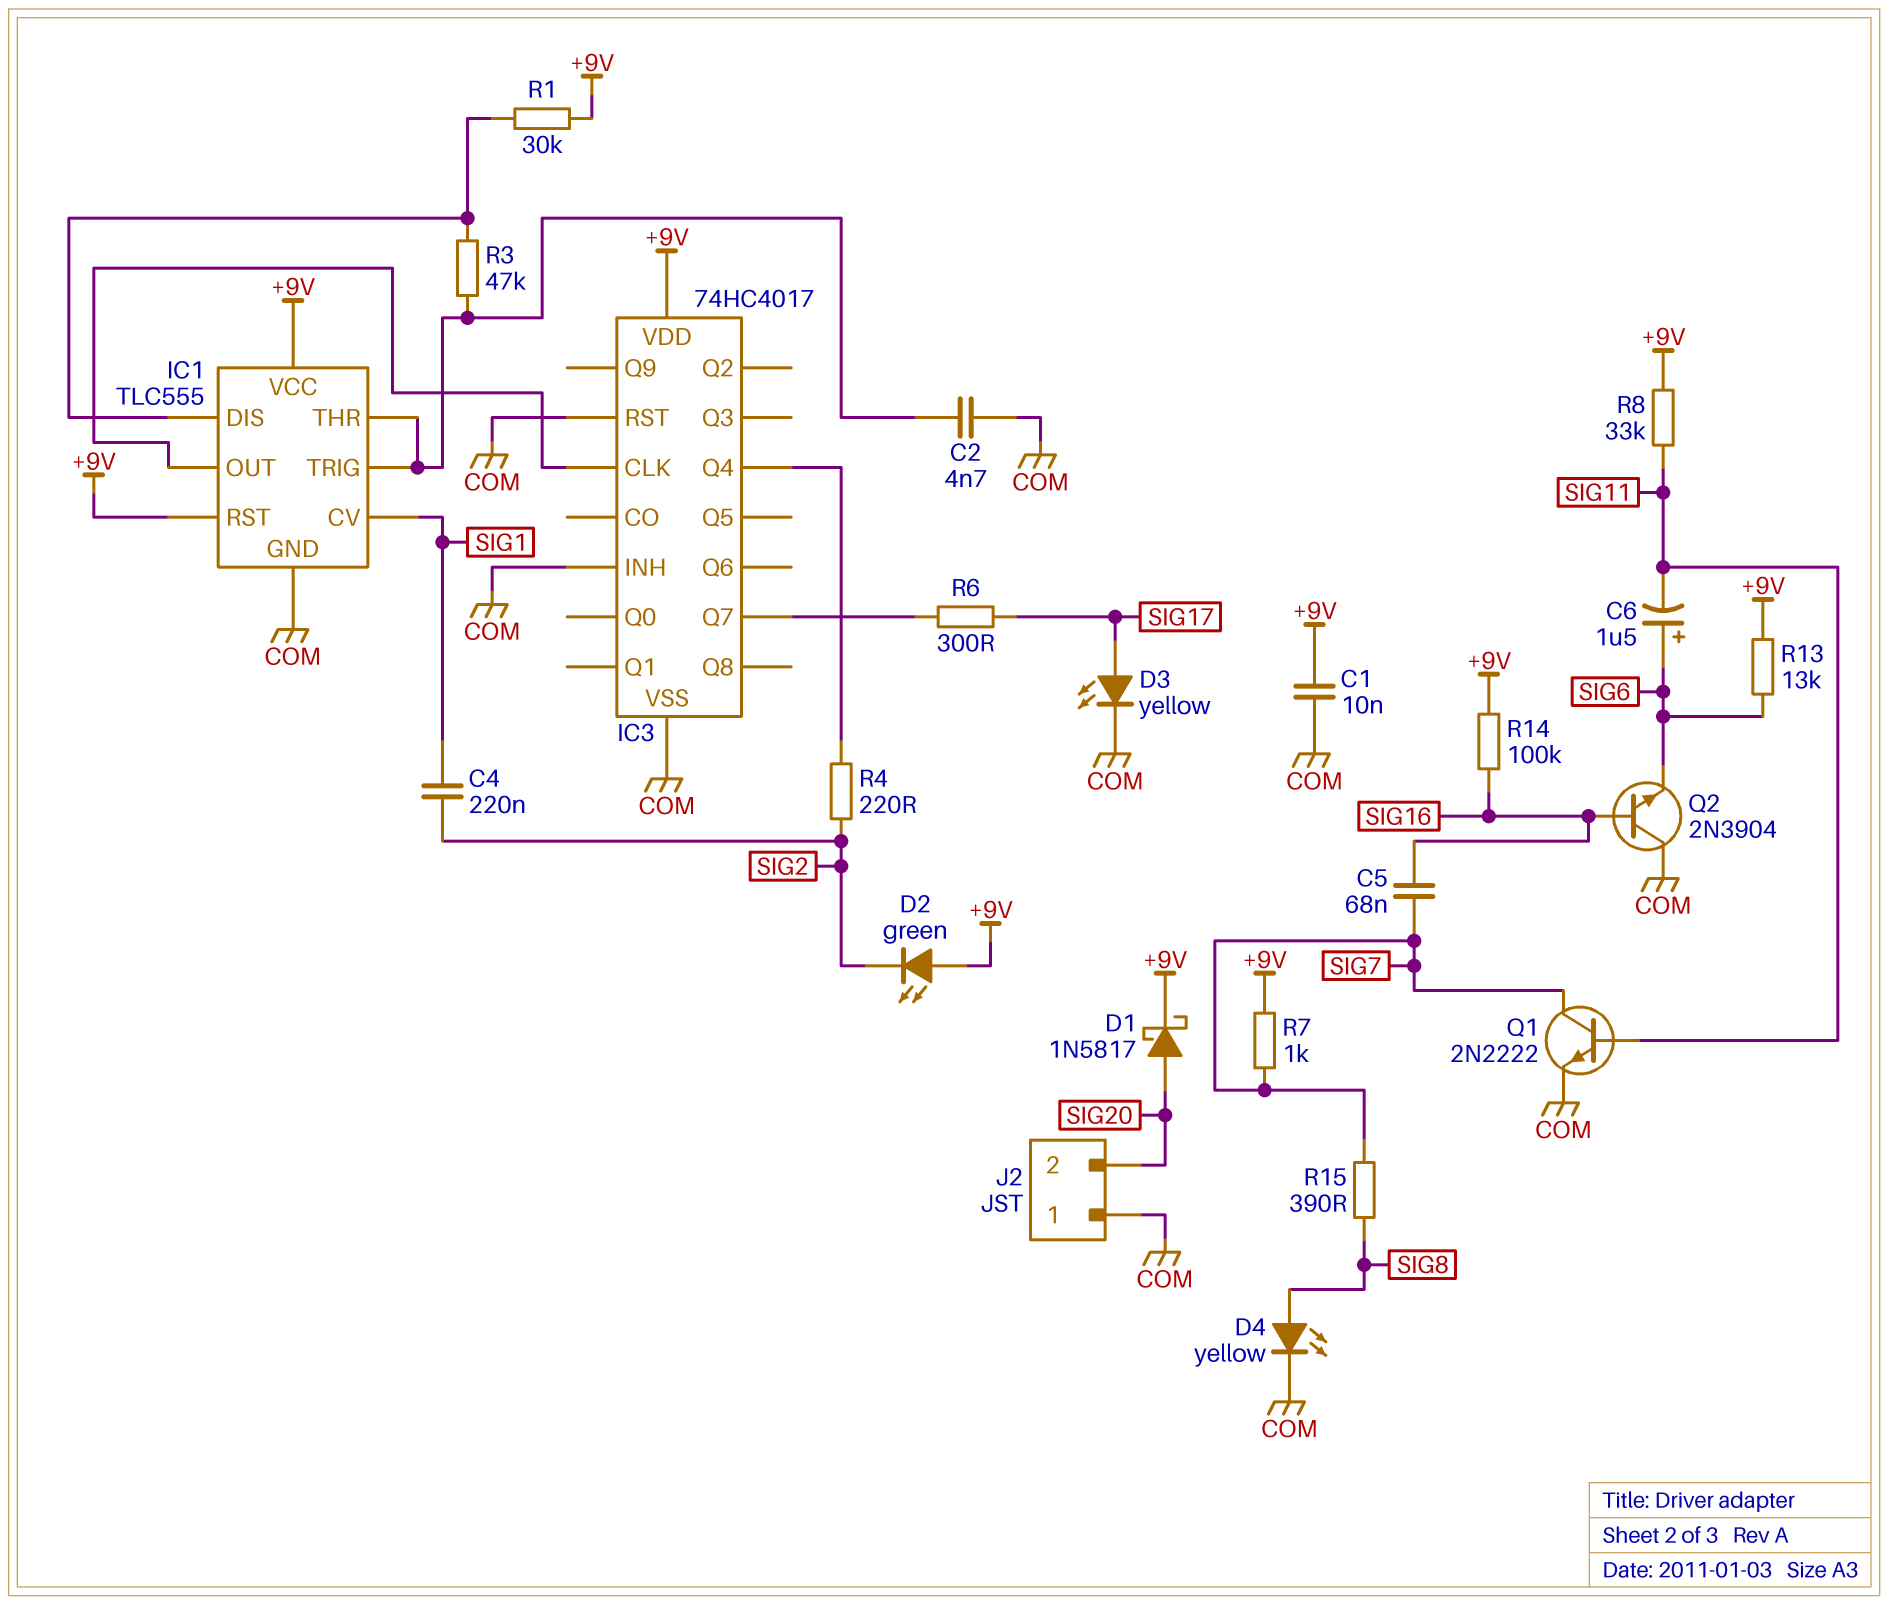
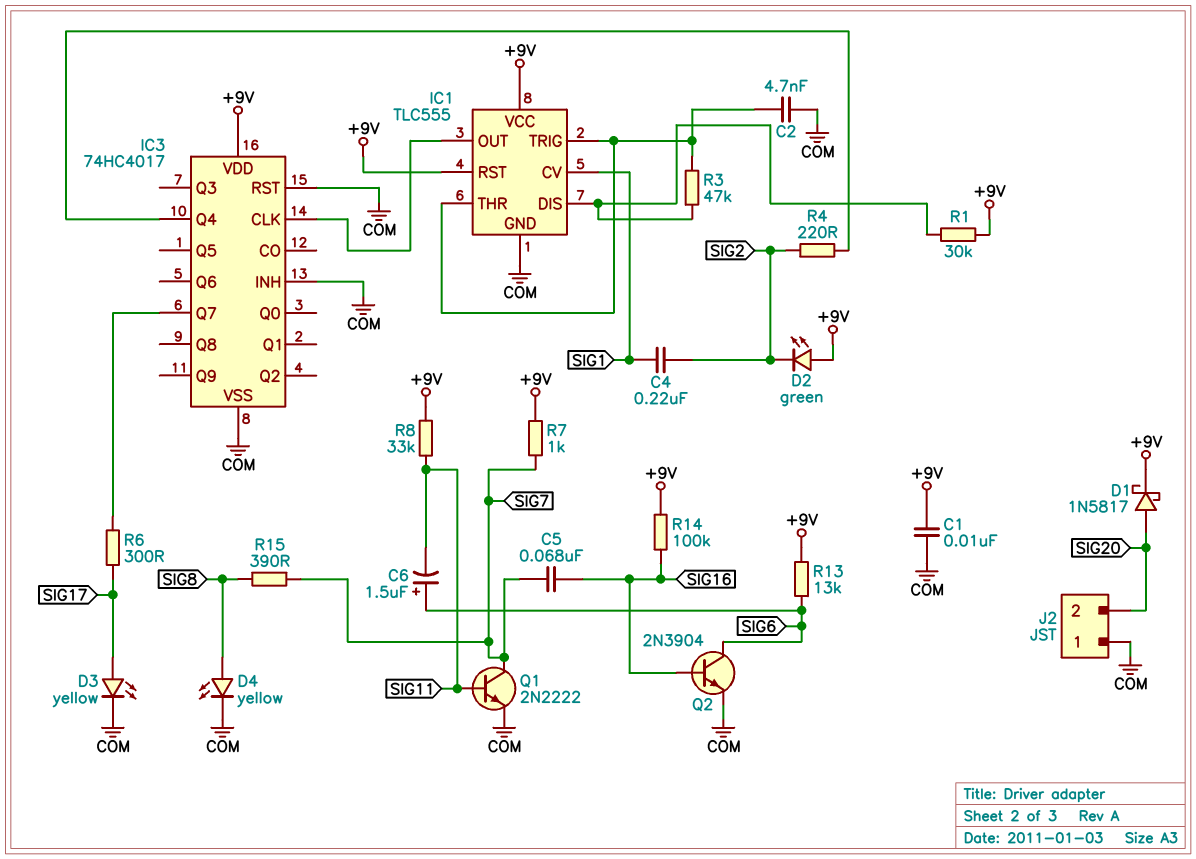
Q2: NPN 2N3904 (B SIG16, C COM, E SIG6) -> NPN 2N3904 (B SIG16, C SIG6, E COM)

